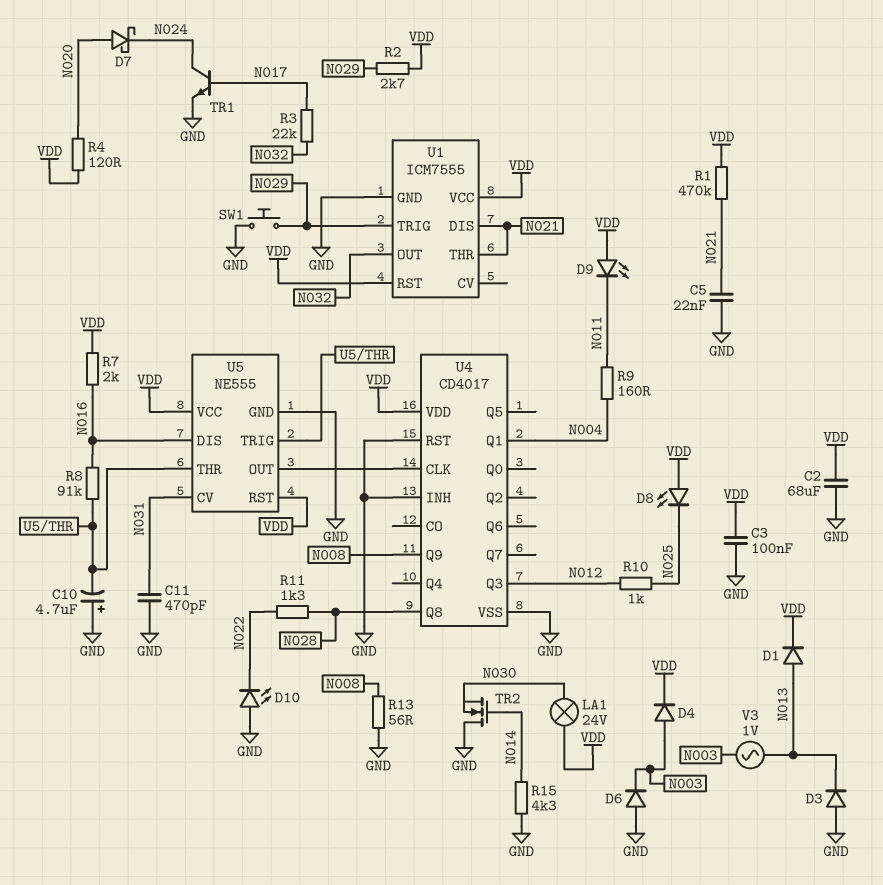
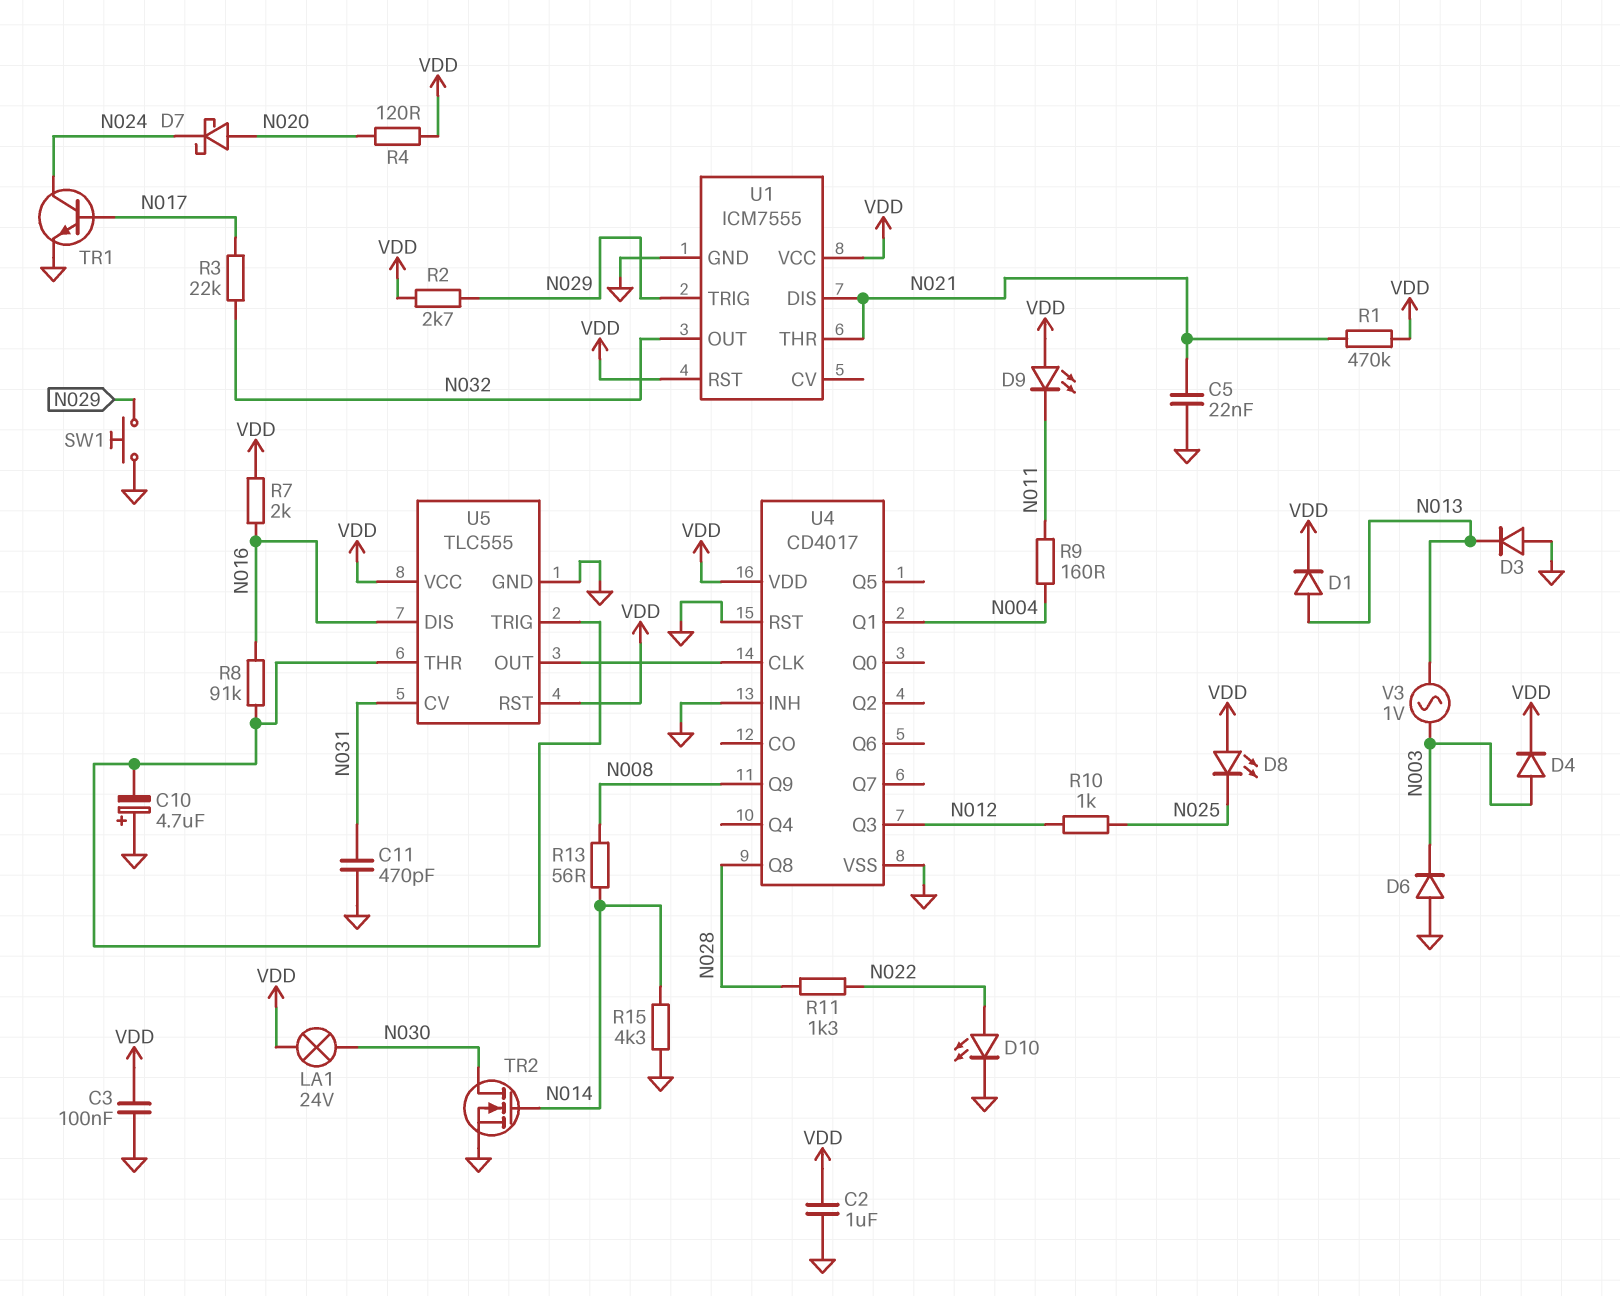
C2: 68uF (GND, VDD) -> 1uF (GND, VDD)
D10: LED (A GND, K N022) -> LED (A N022, K GND)
R13: 56 (GND, N008) -> 56 (N008, N014)
TR2: NMOS (G N014, D GND, S N030) -> NMOS (G N014, D N030, S GND)
U5: NE555 -> TLC555

